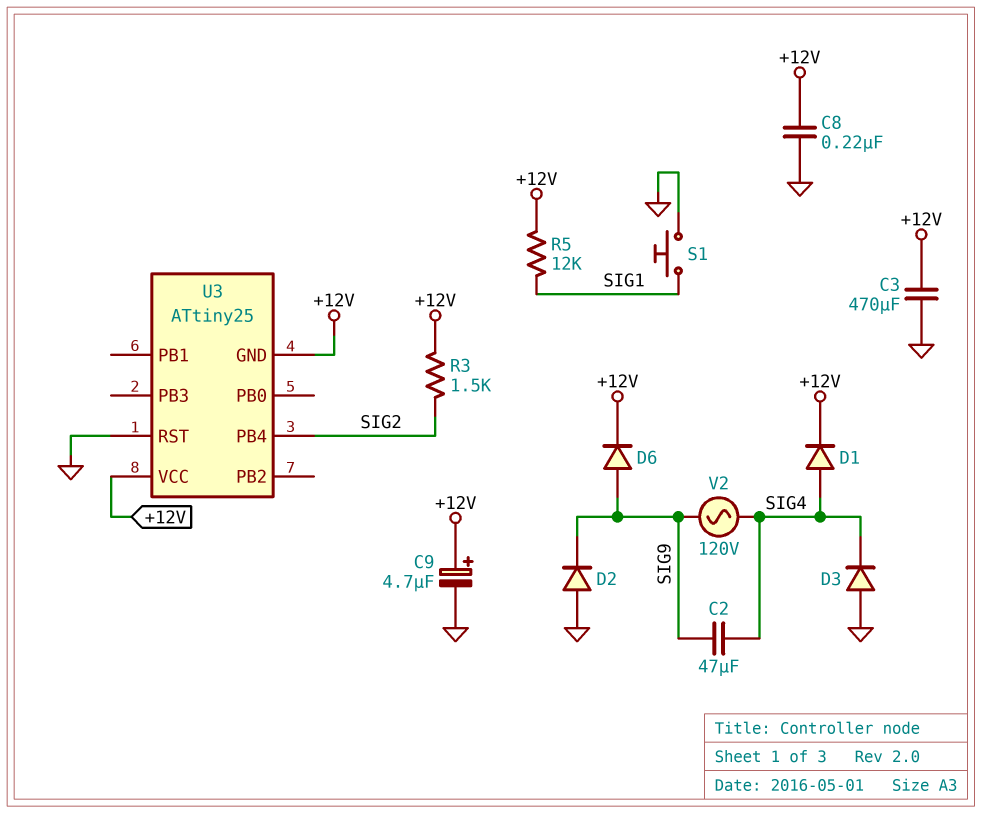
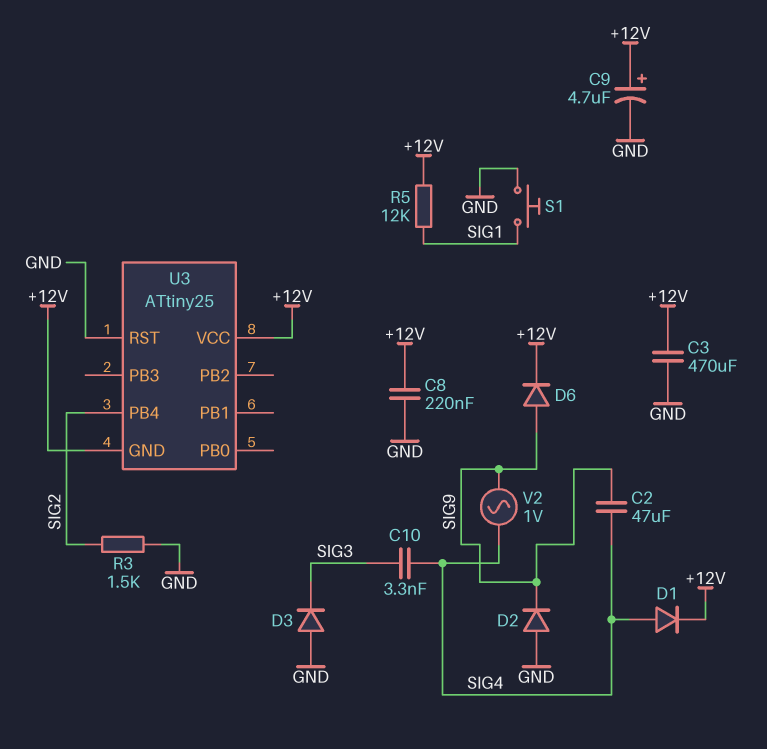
C10: none -> 3.3nF (SIG3, SIG4)
D3: diode (A GND, K SIG4) -> diode (A GND, K SIG3)
R3: 1.5k (+12V, SIG2) -> 1.5k (GND, SIG2)
V2: AC 120V (SIG4, SIG9) -> AC 1V (SIG4, SIG9)

